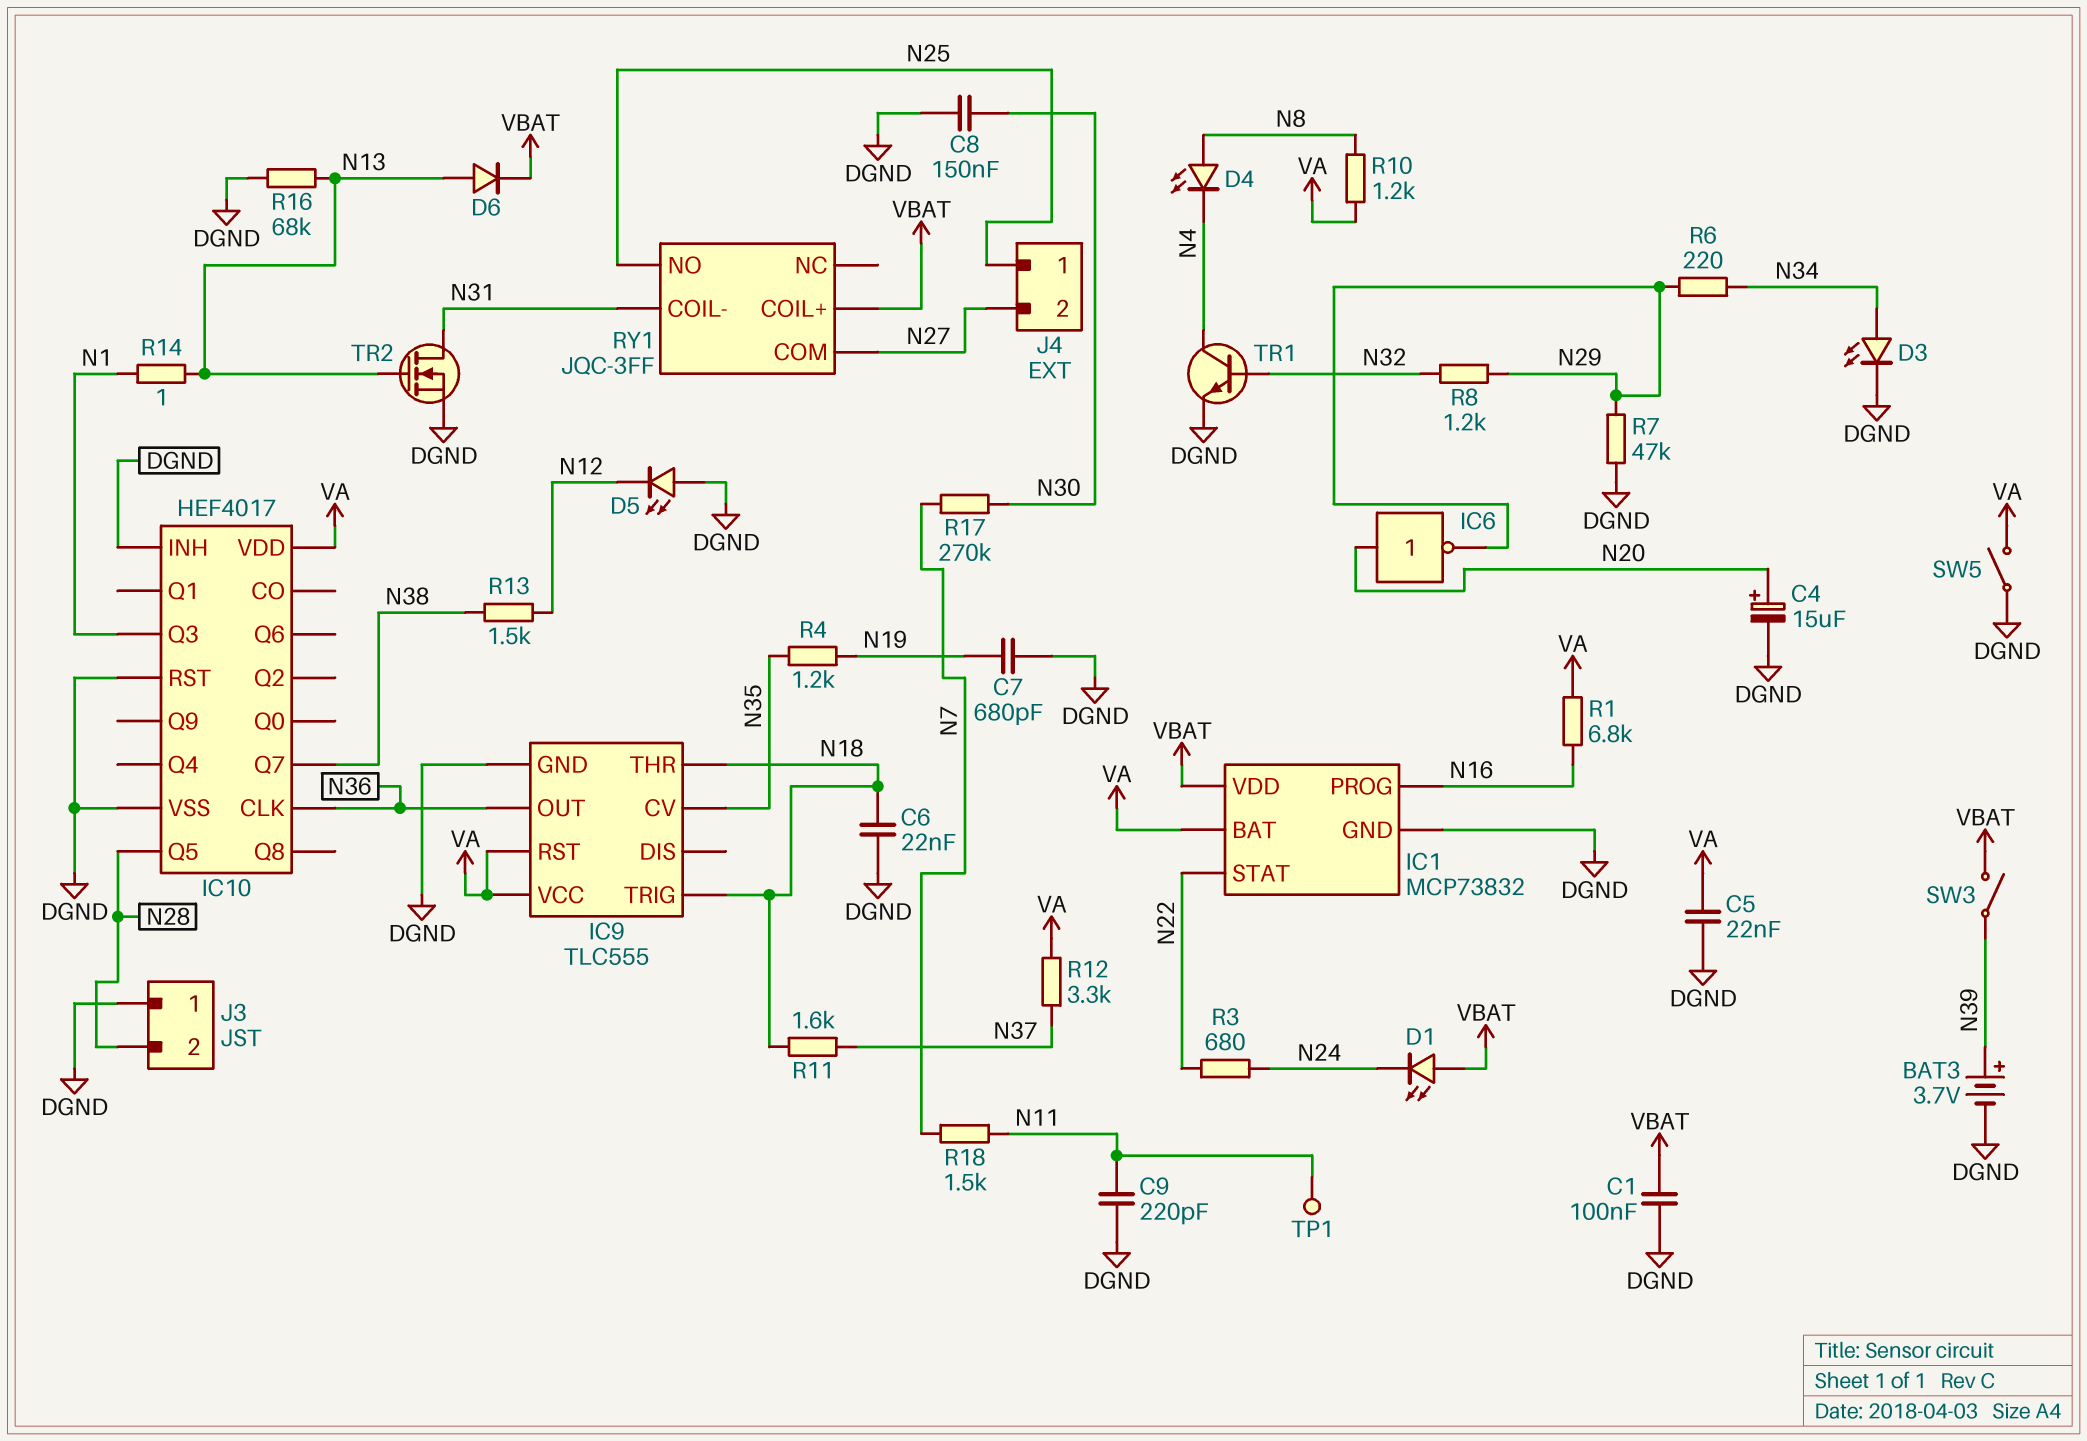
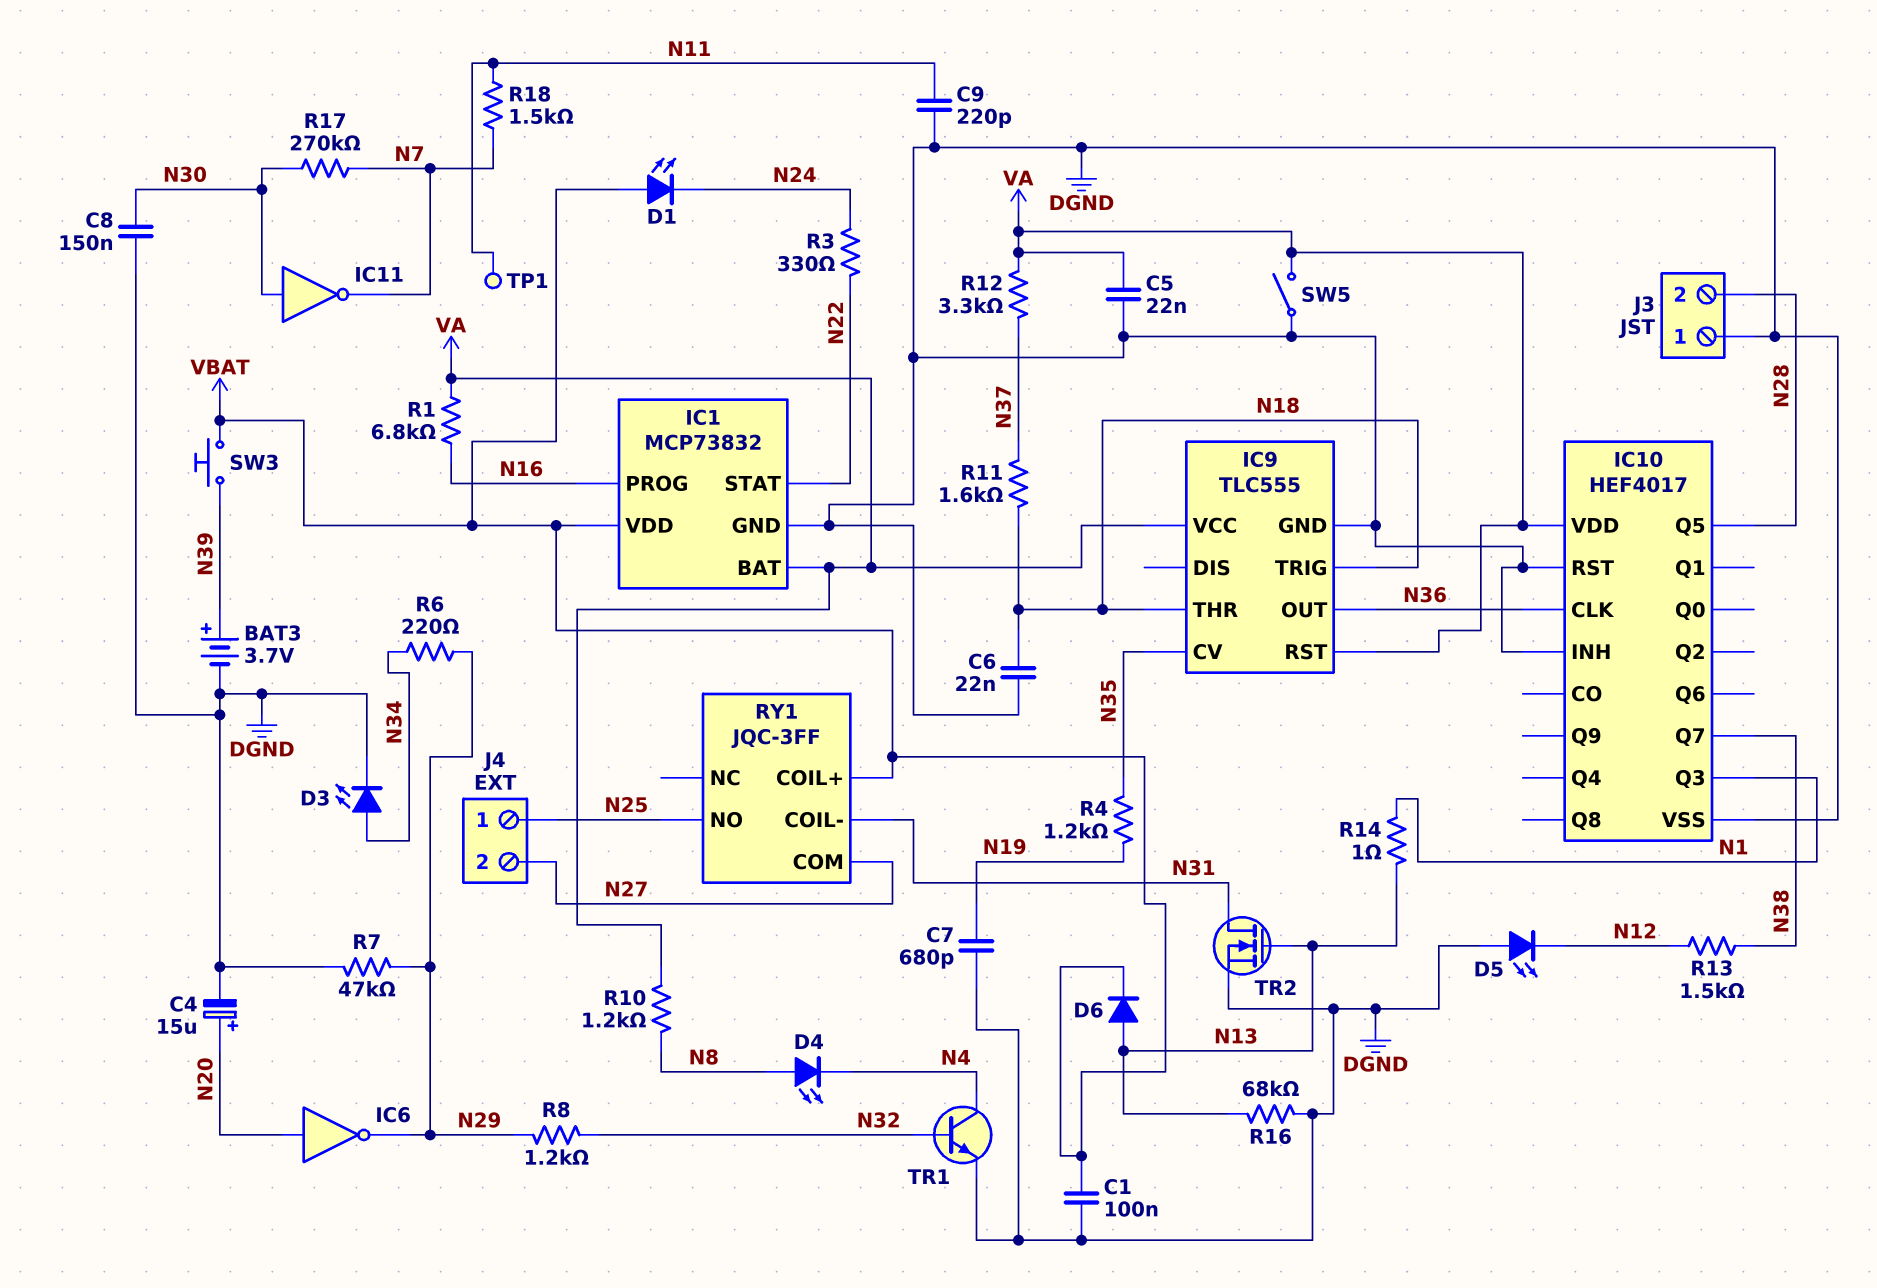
IC11: none -> NOT (in N30, out N7)
R3: 680 (N22, N24) -> 330 (N22, N24)
SW3: switch (N39, VBAT) -> button (N39, VBAT)

